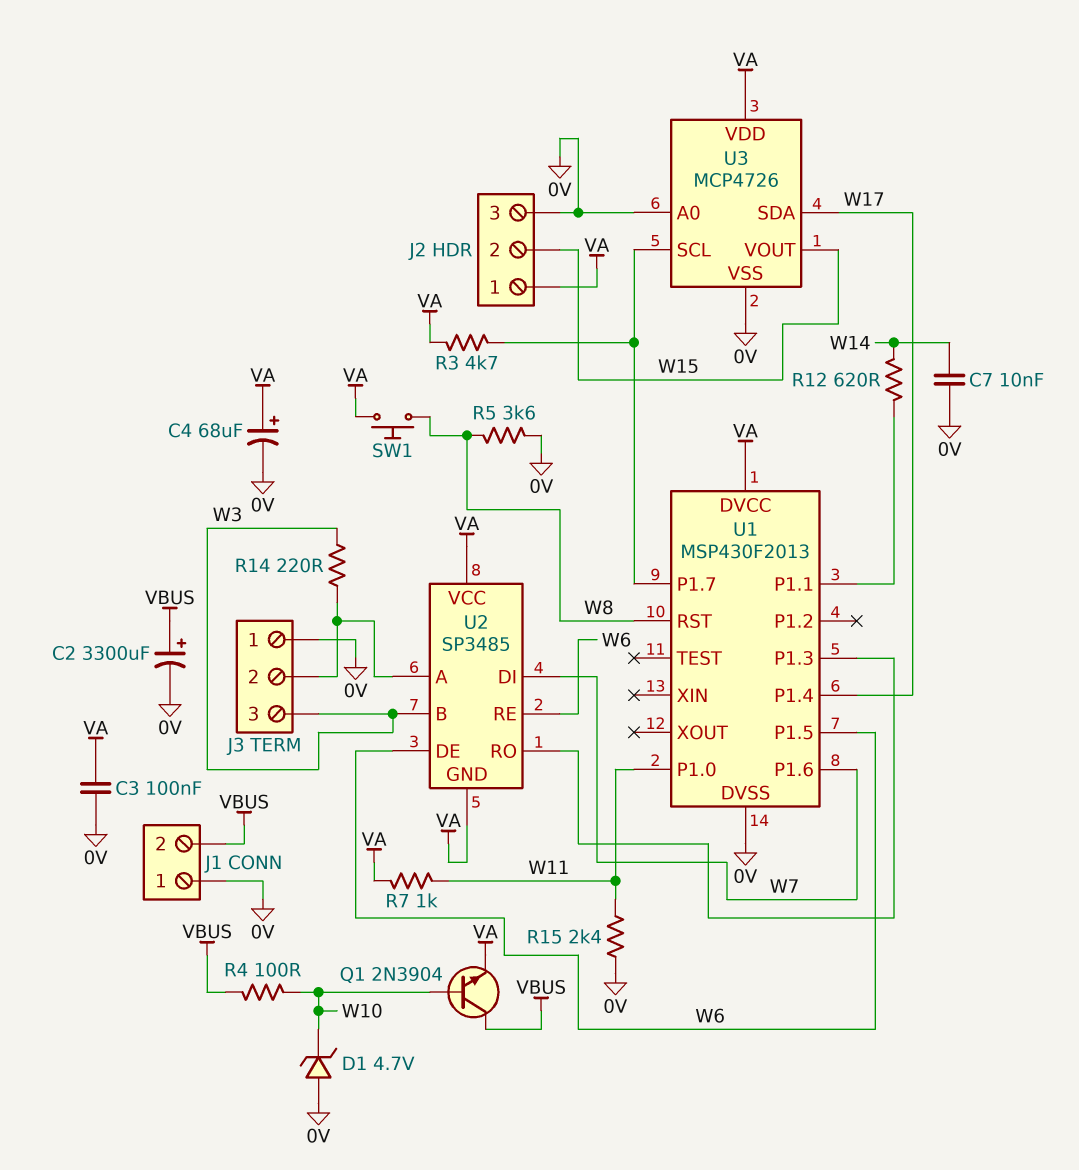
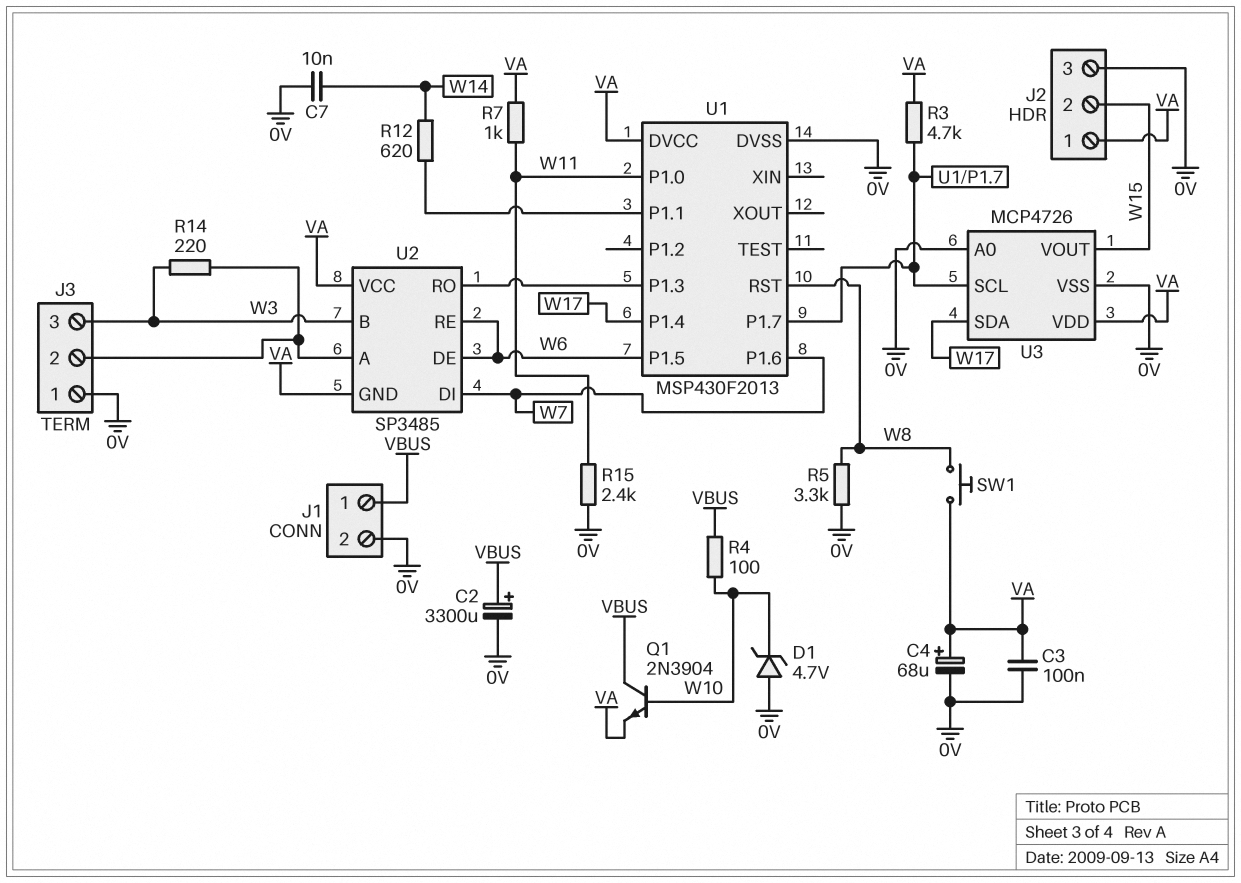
J1 pin 1: 0V -> VBUS
J1 pin 2: VBUS -> 0V
R5: 3.6k (0V, W8) -> 3.3k (0V, W8)

